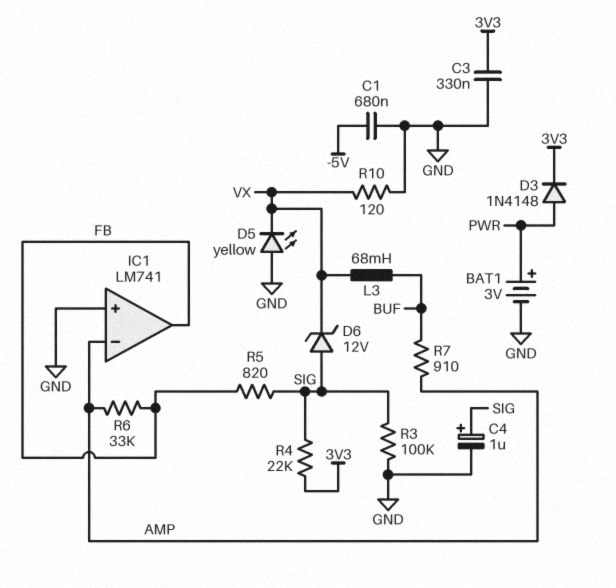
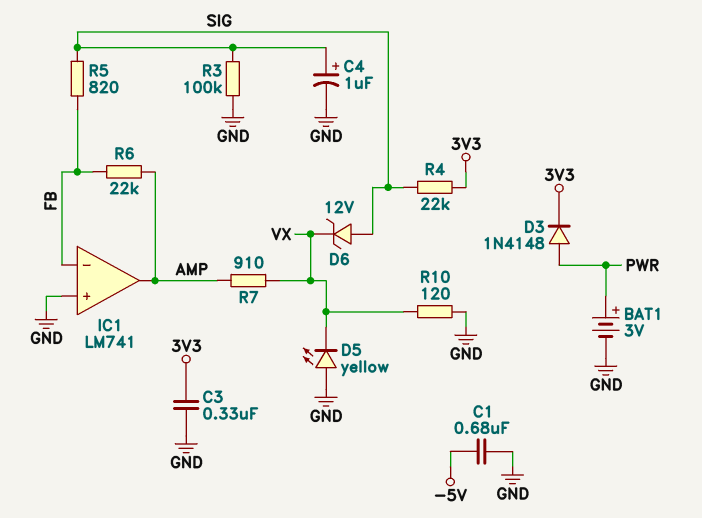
IC1 pin in-: AMP -> FB
IC1 pin out: FB -> AMP
L3: 68mH (BUF, VX) -> none
R6: 33k (AMP, FB) -> 22k (AMP, FB)
R7: 910 (AMP, BUF) -> 910 (AMP, VX)

